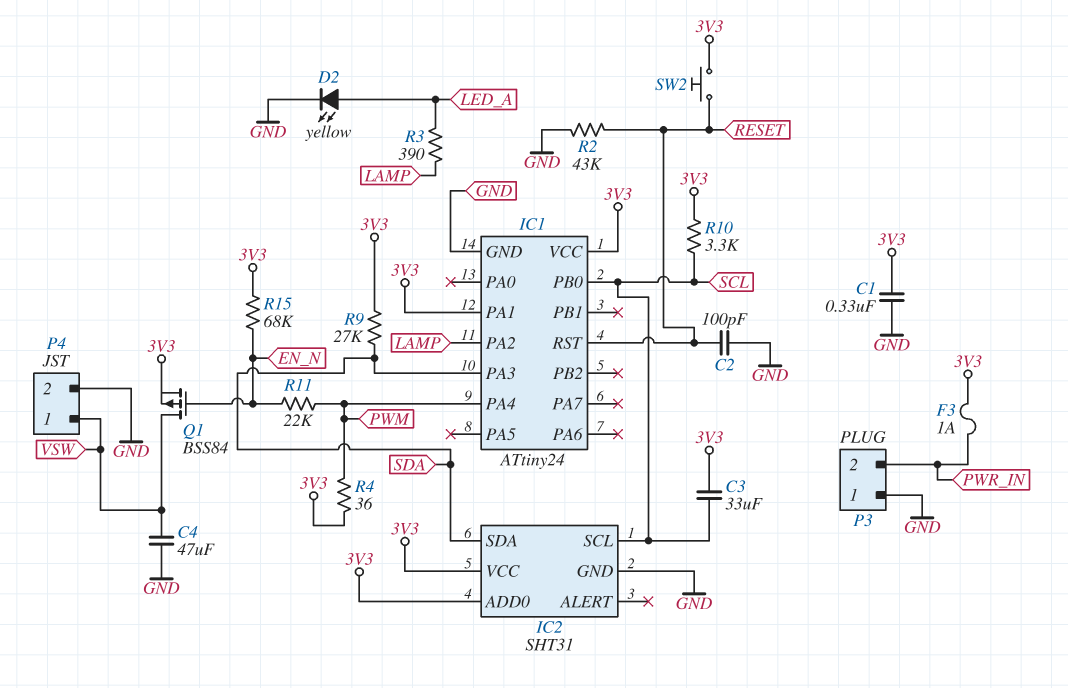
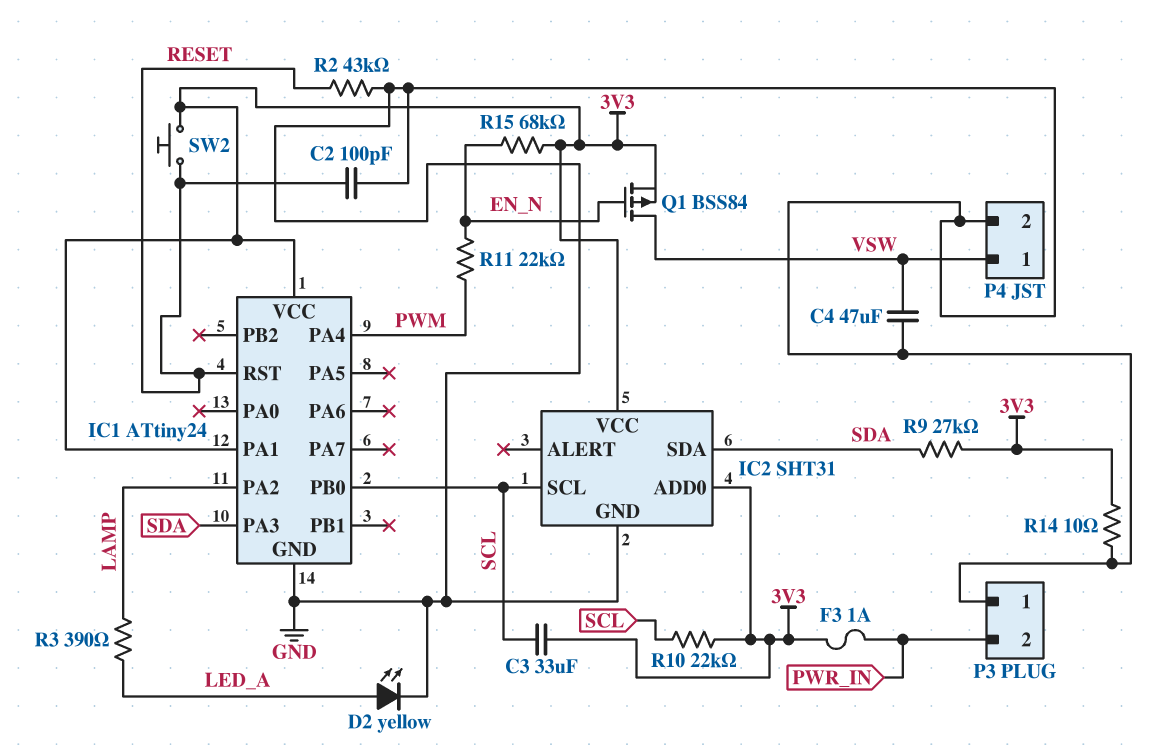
C1: 330nF (3V3, GND) -> none
R4: 36 (3V3, PWM) -> none
R10: 3.3k (3V3, SCL) -> 22k (3V3, SCL)
R14: none -> 10 (3V3, GND)

